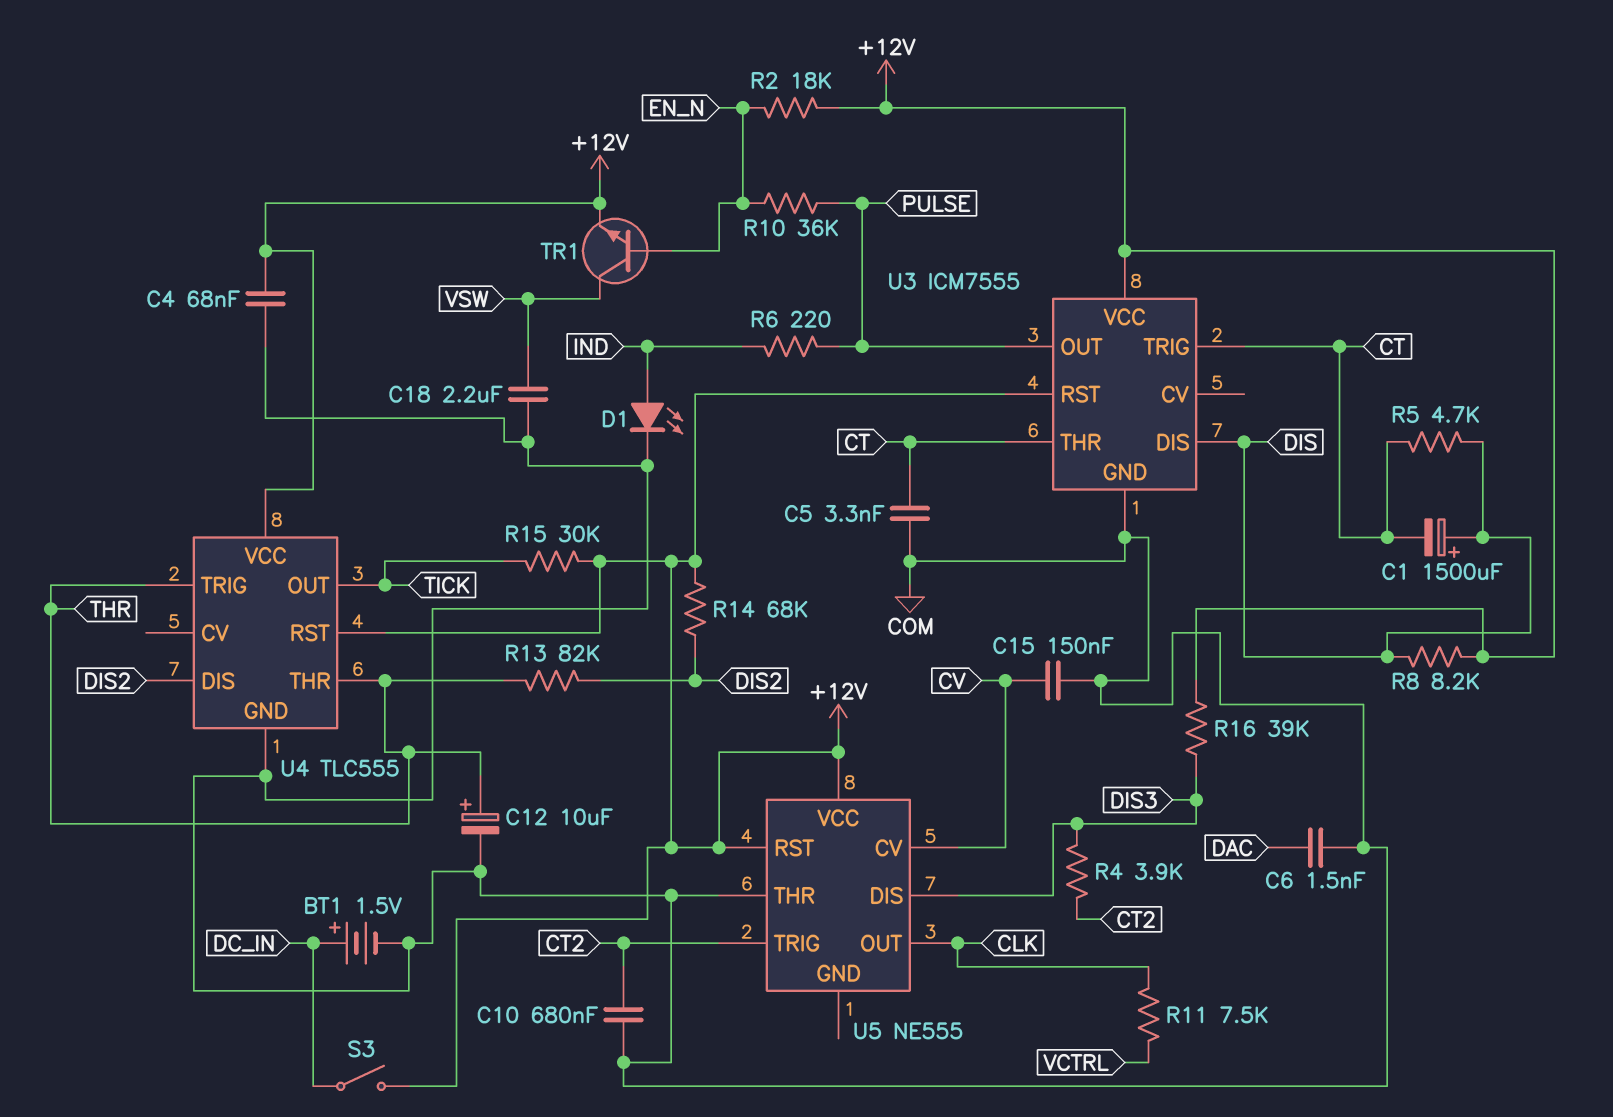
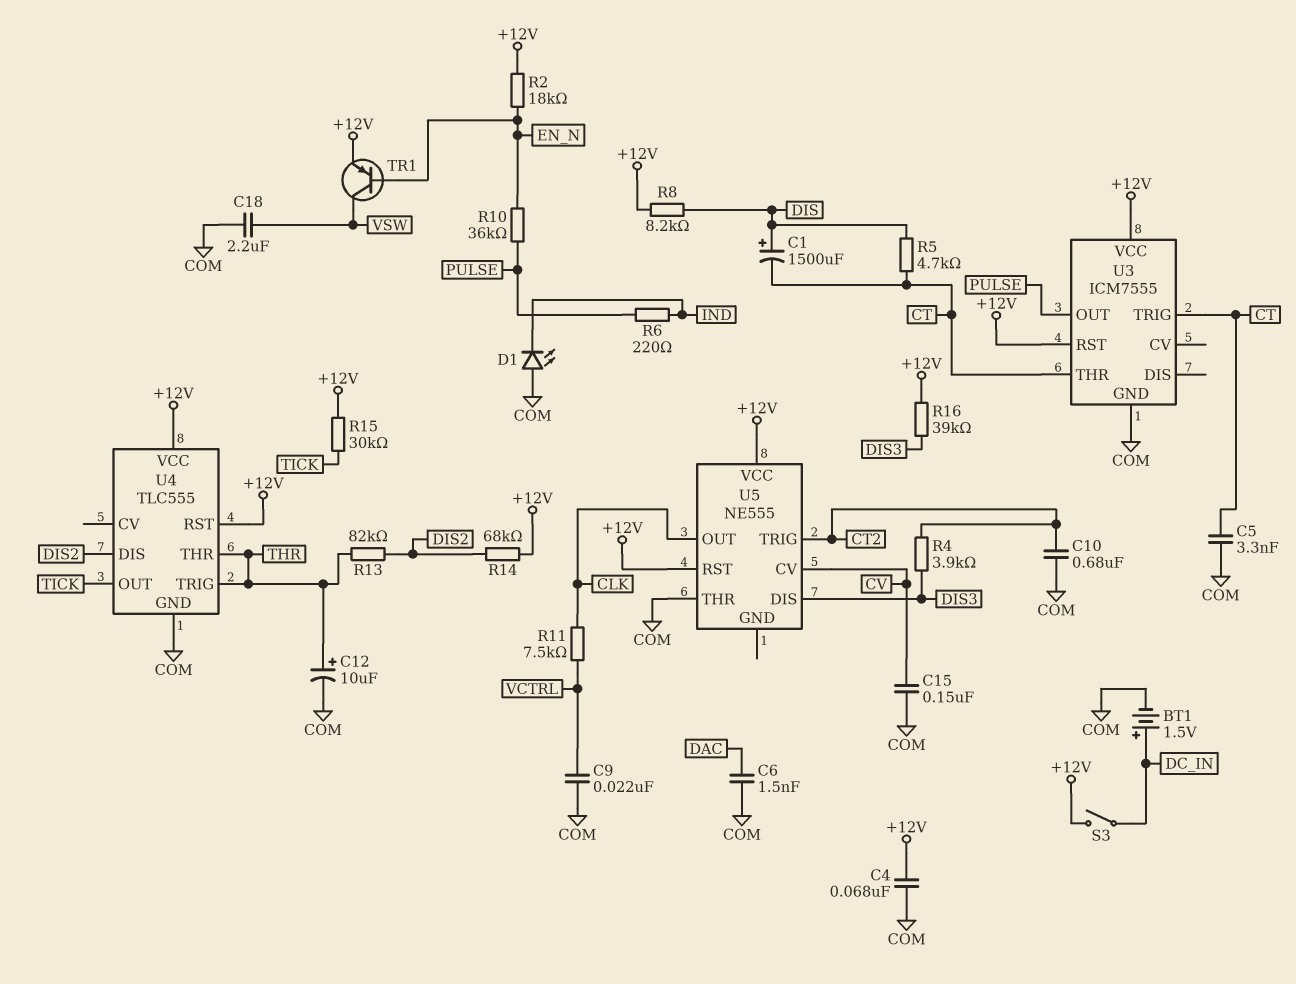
C9: none -> 22nF (COM, VCTRL)
D1: LED (A IND, K COM) -> LED (A COM, K IND)
TR1: NPN (B EN_N, C VSW, E +12V) -> PNP (B EN_N, C VSW, E +12V)
U3 pin DIS: DIS -> none

